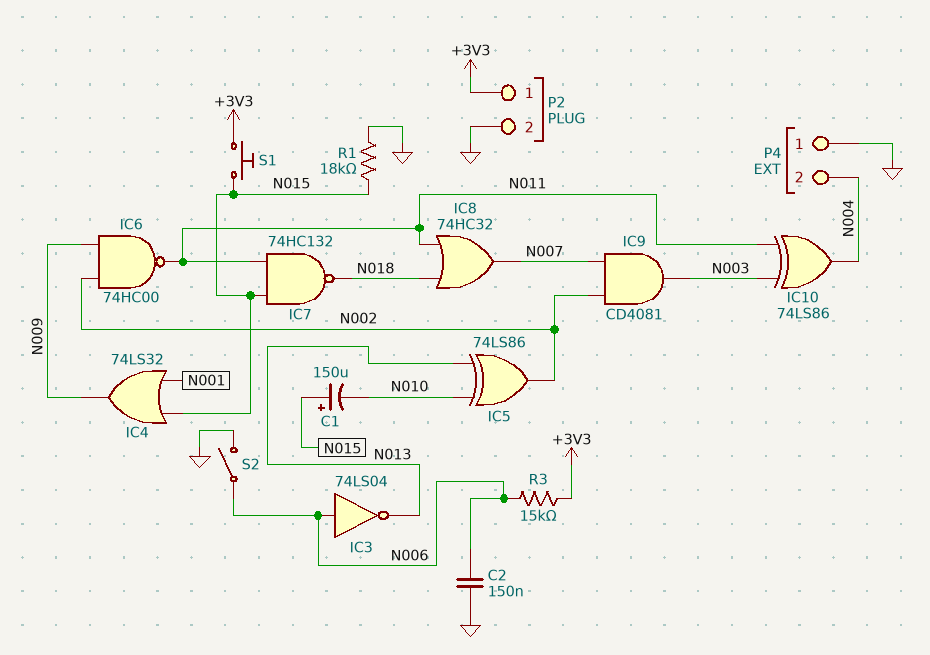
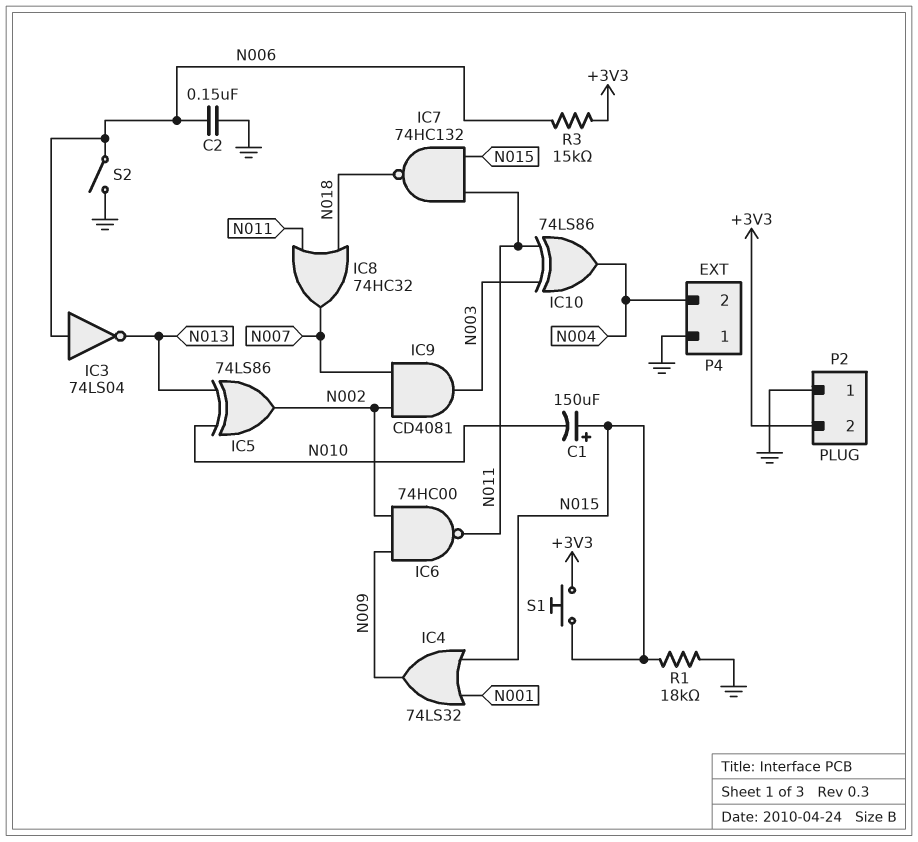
P2 pin 1: +3V3 -> GND
P2 pin 2: GND -> +3V3

